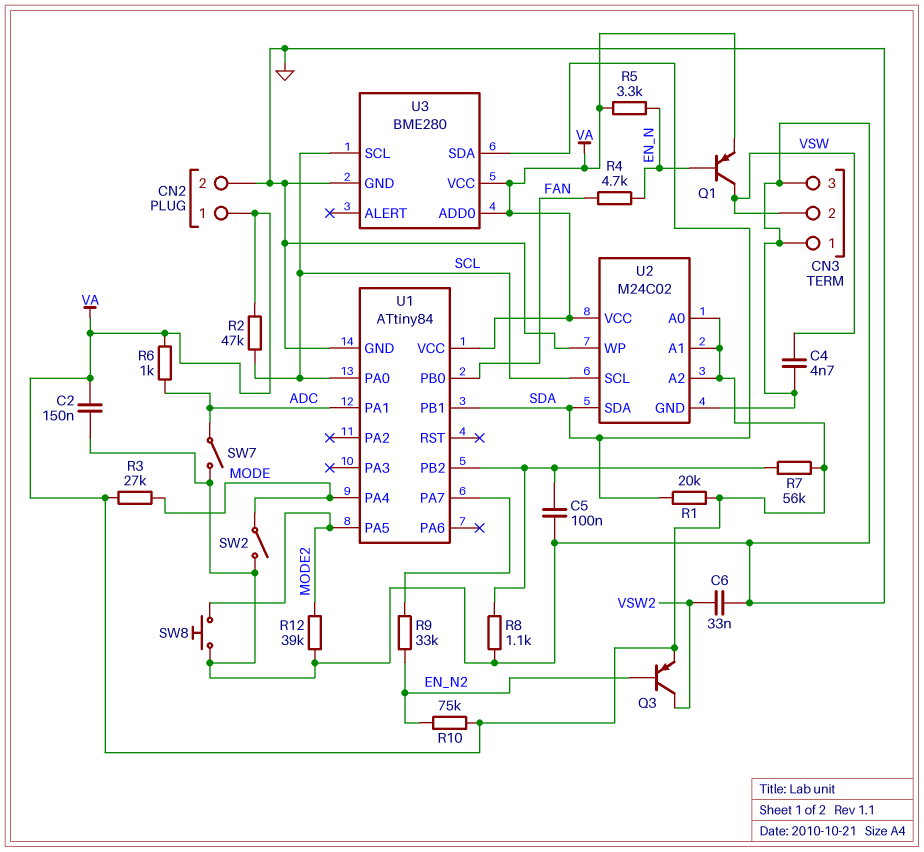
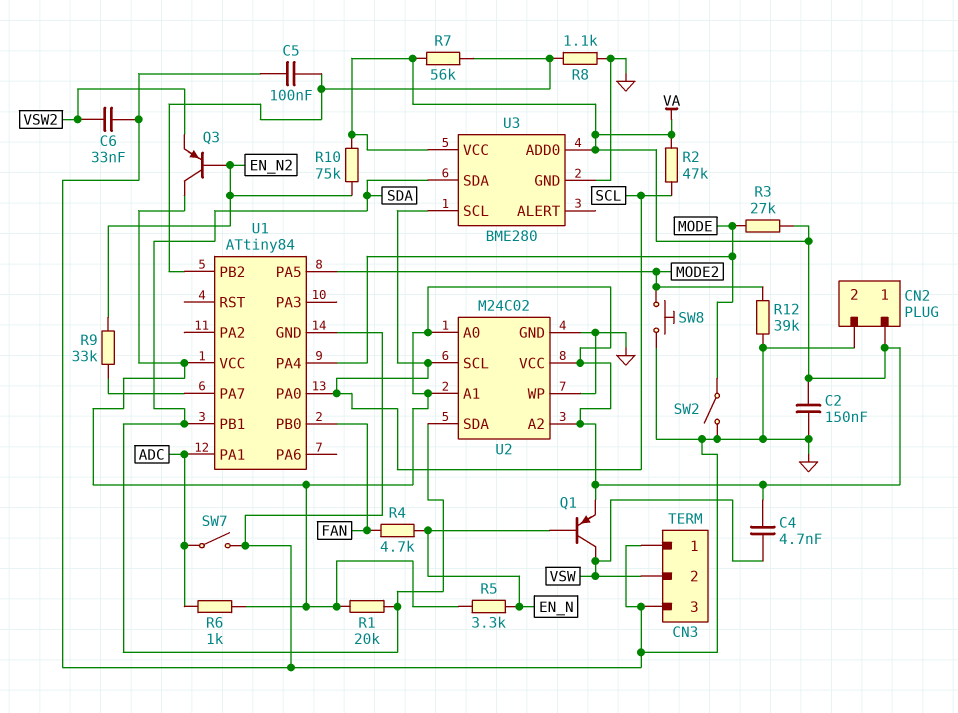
C4: 4.7nF (GND, VSW) -> 4.7nF (VA, VSW)
Q3: PNP (B EN_N2, C VSW2, E VA) -> PNP (B EN_N2, C VA, E VSW2)

